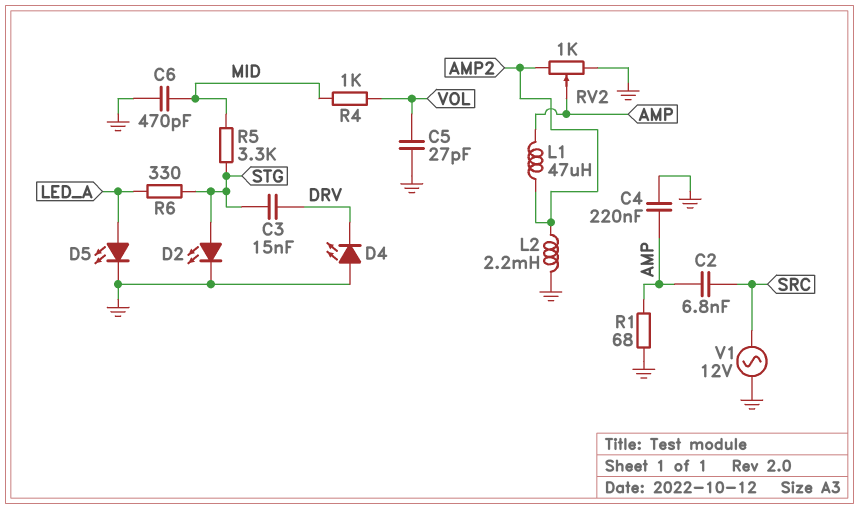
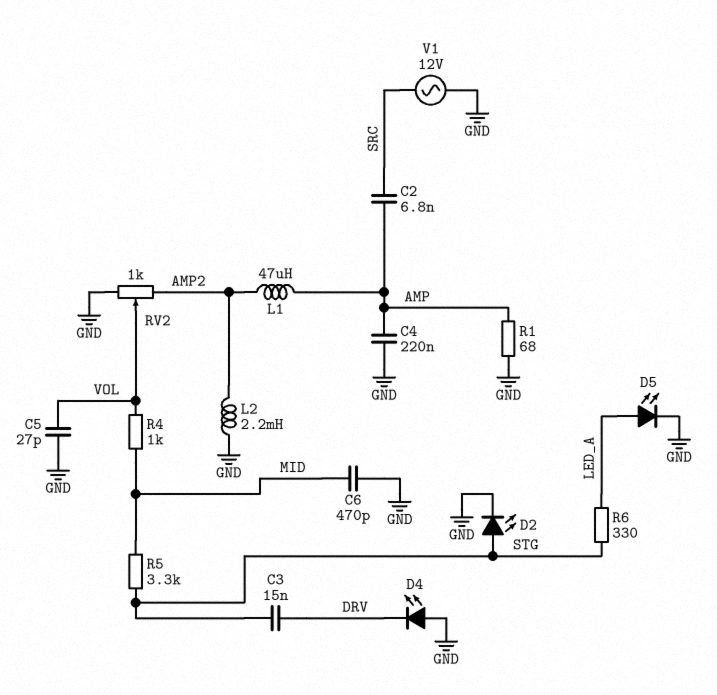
RV2: 1k (AMP2, GND, wiper AMP) -> 1k (AMP2, GND, wiper VOL)

